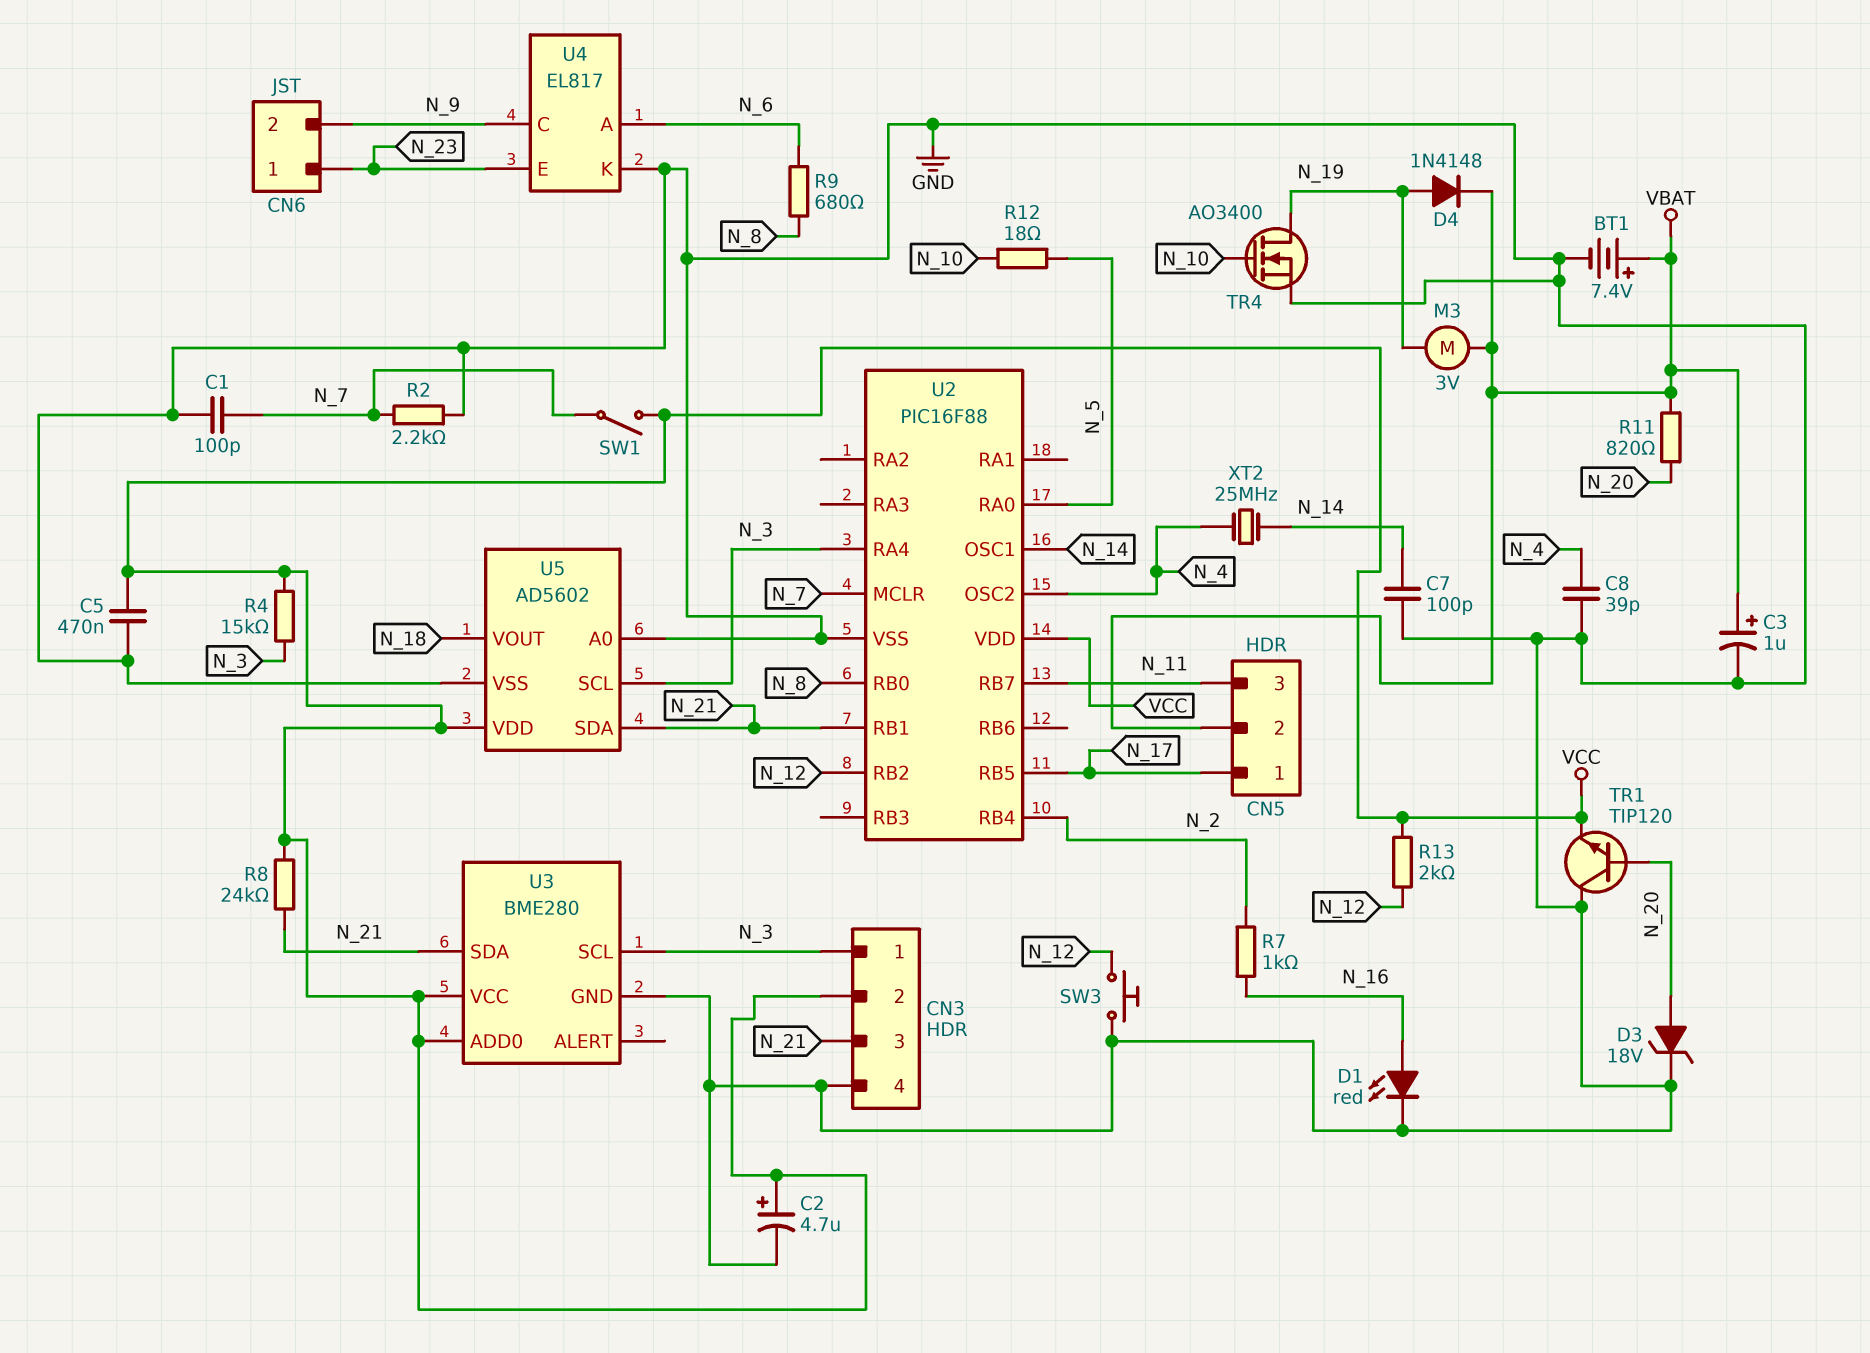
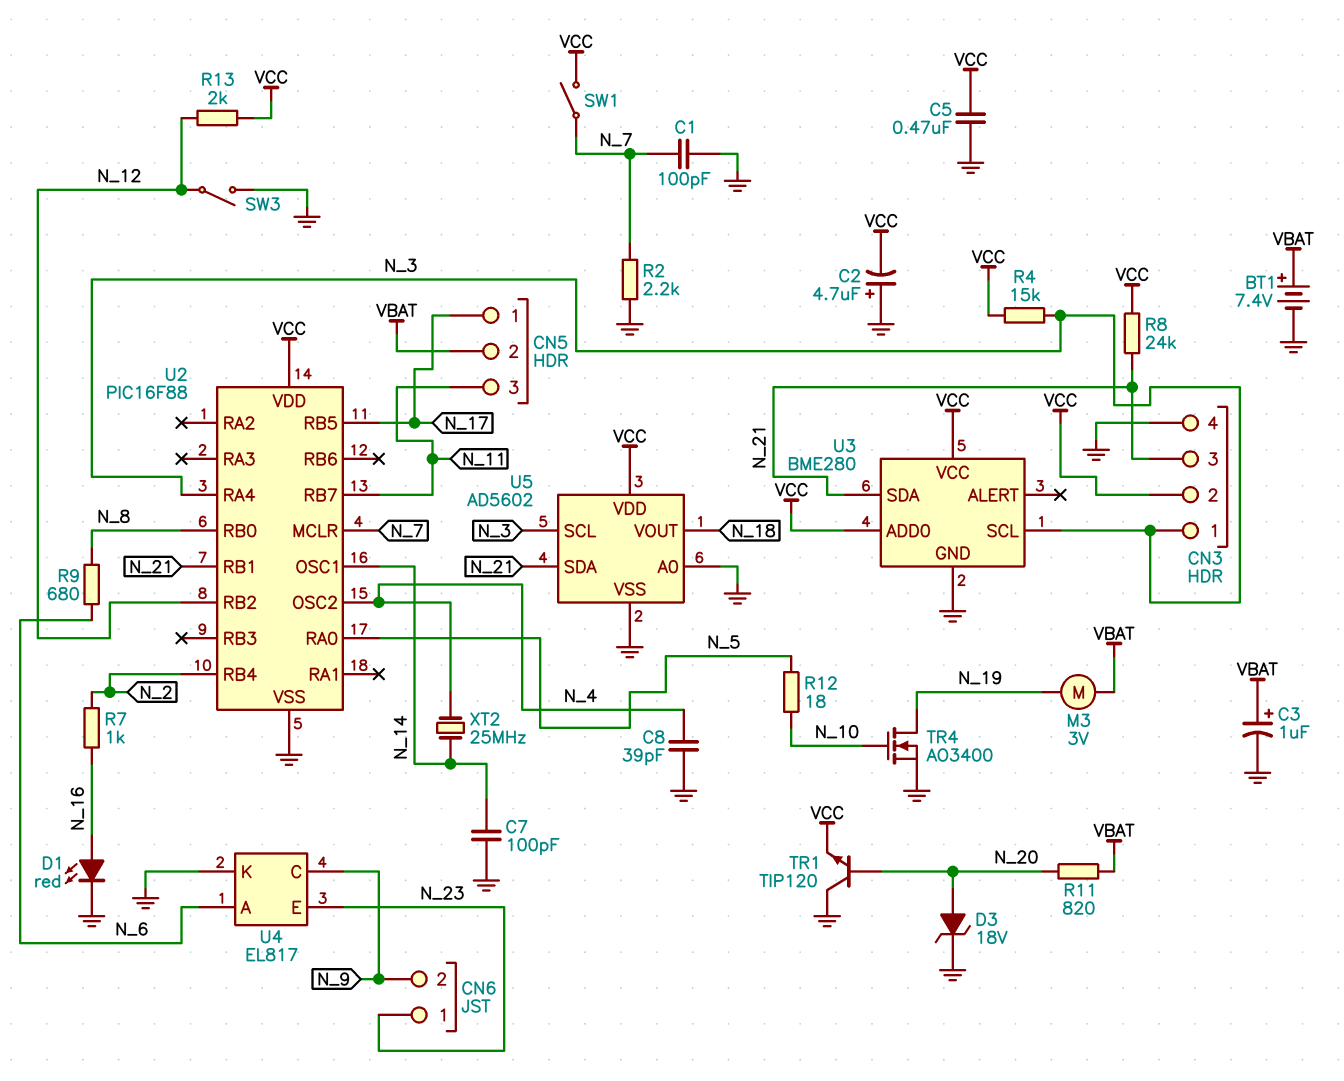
C2: 4.7uF (plus VCC, minus GND) -> 4.7uF (plus GND, minus VCC)
D4: diode 1N4148 (A N_19, K VBAT) -> none
SW3: button (GND, N_12) -> switch (GND, N_12)

